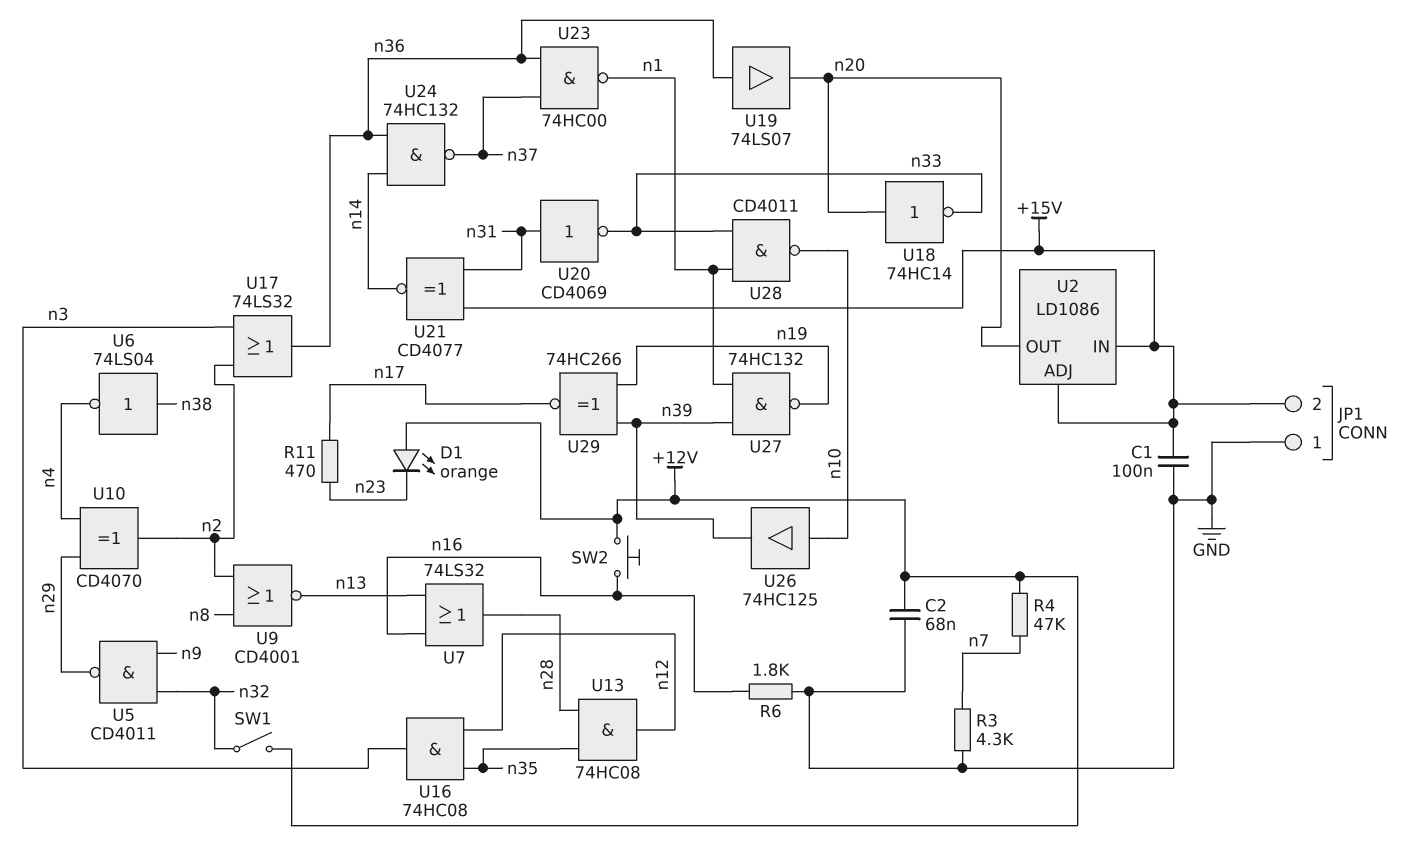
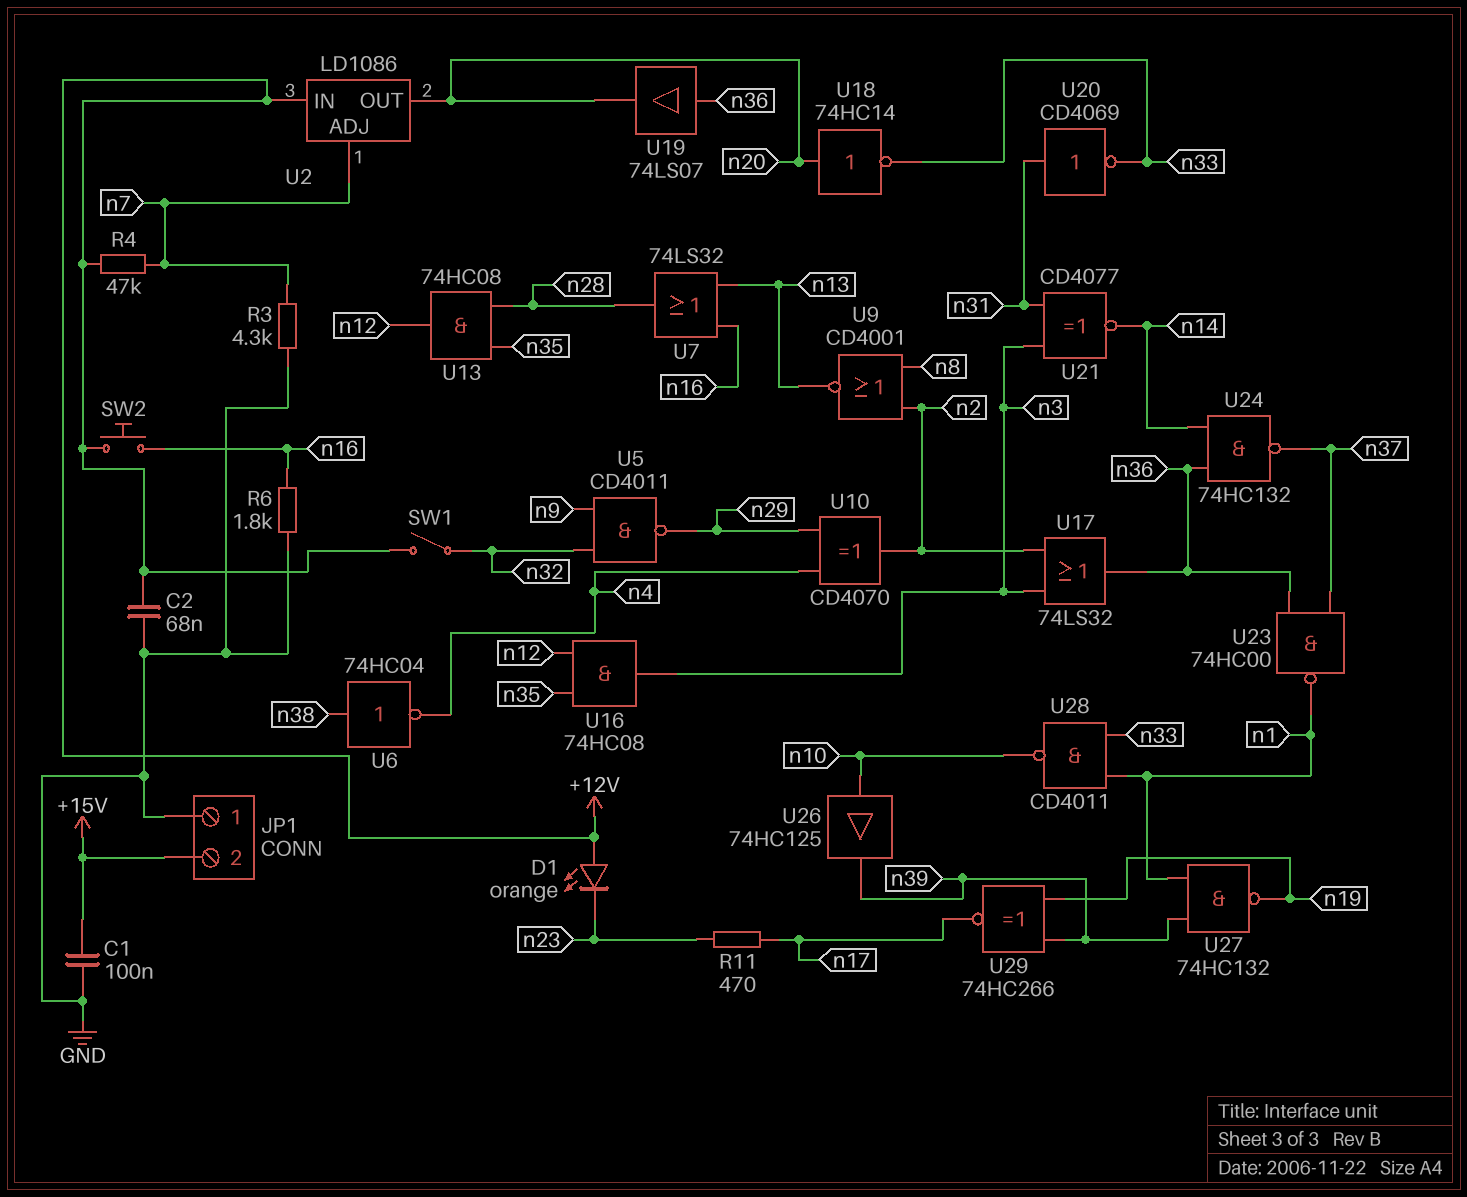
U2 pin ADJ: +15V -> n7
U2 pin IN: +15V -> +12V
U6: NOT 74LS04 (in n38, out n4) -> NOT 74HC04 (in n38, out n4)
U21: XNOR CD4077 (in +15V, in n31, out n14) -> XNOR CD4077 (in n3, in n31, out n14)

